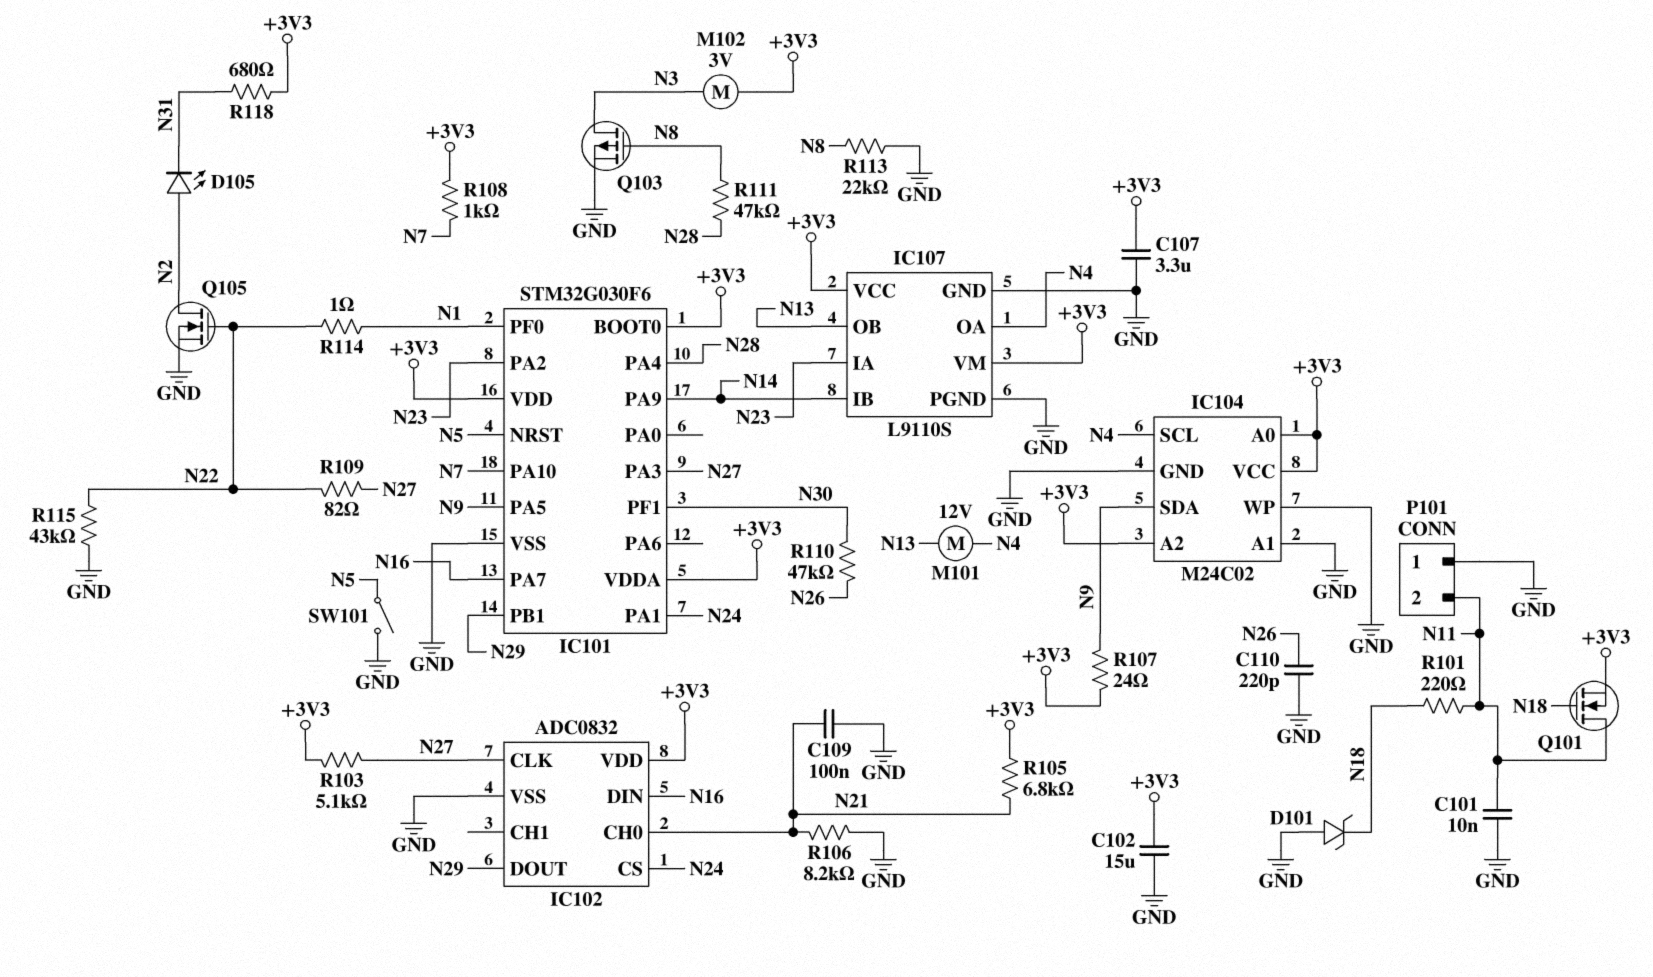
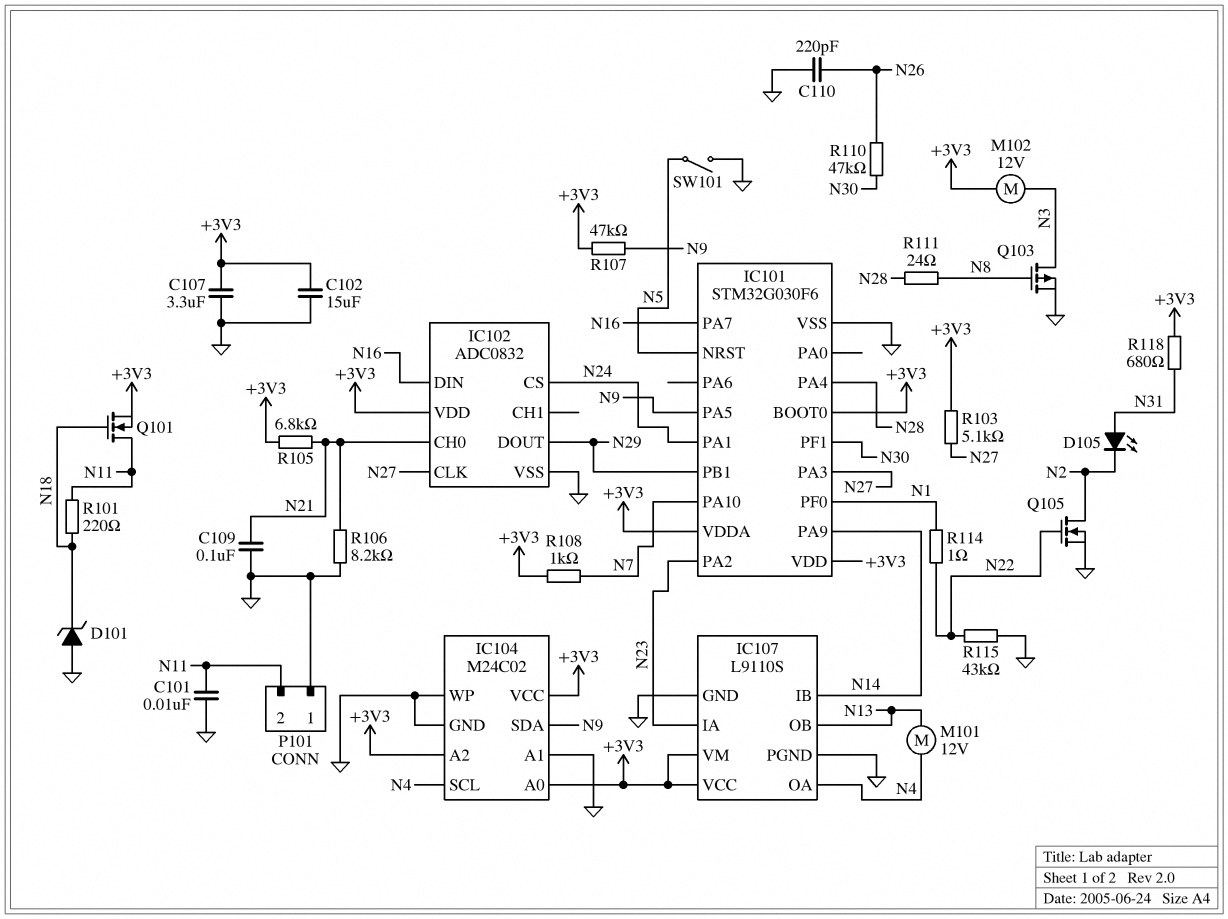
D105: LED (A N2, K N31) -> LED (A N31, K N2)
M102: motor 3V (+3V3, N3) -> motor 12V (+3V3, N3)
R107: 24 (+3V3, N9) -> 47k (+3V3, N9)
R109: 82 (N22, N27) -> none
R111: 47k (N8, N28) -> 24 (N8, N28)
R113: 22k (GND, N8) -> none

